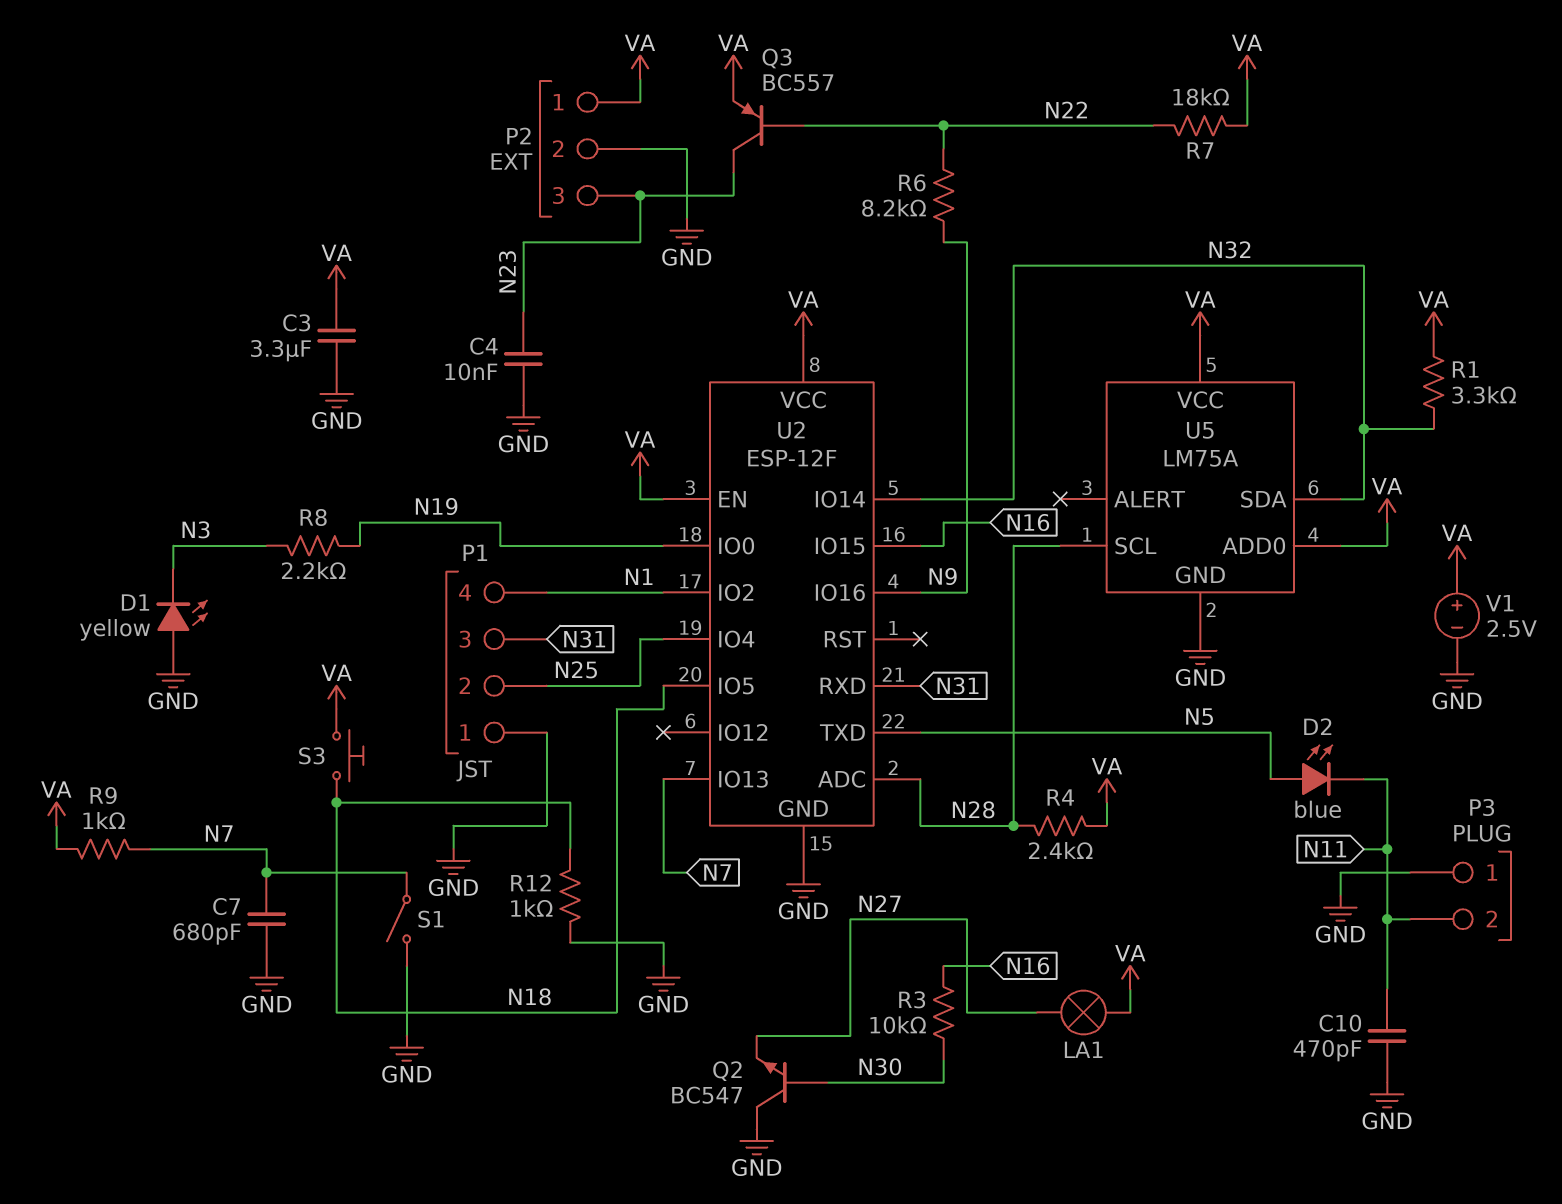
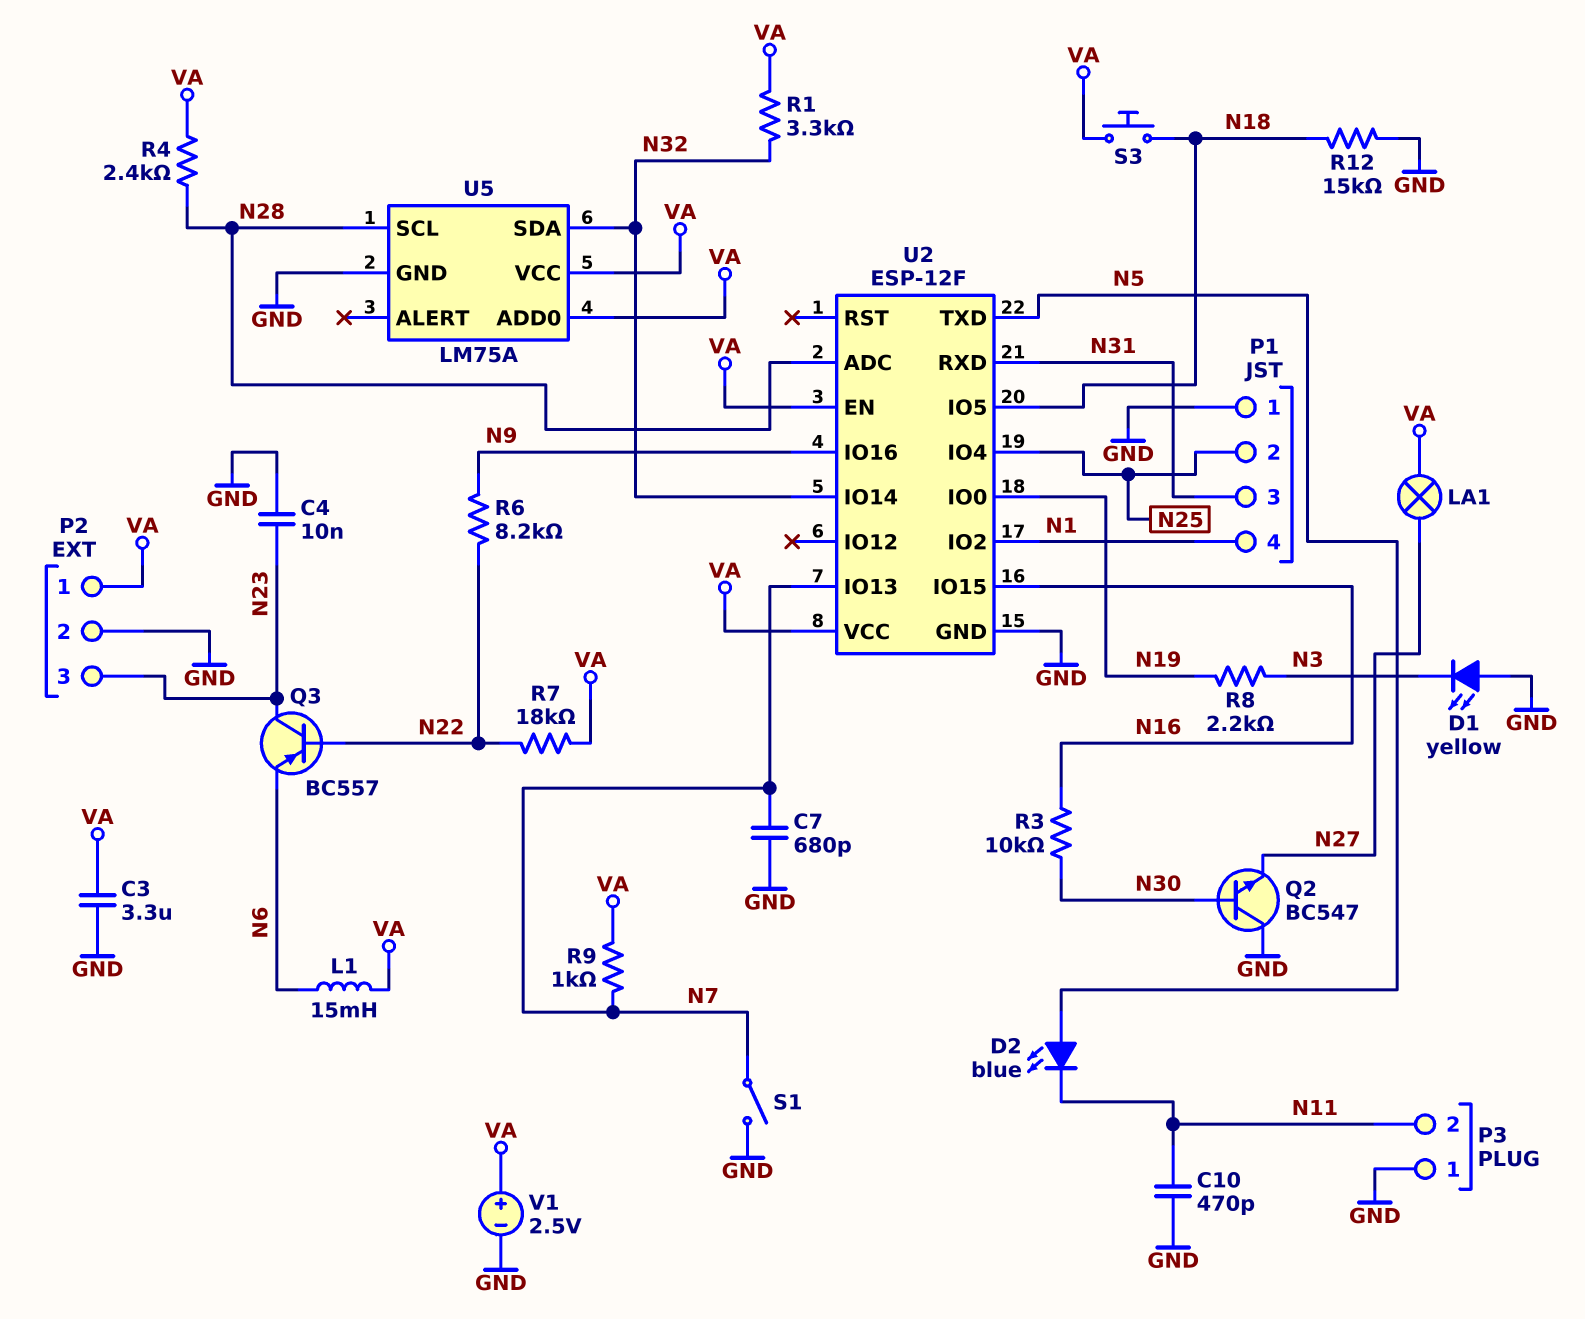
L1: none -> 15mH (N6, VA)
Q3: PNP BC557 (B N22, C N23, E VA) -> PNP BC557 (B N22, C N23, E N6)
R12: 1k (GND, N18) -> 15k (GND, N18)

